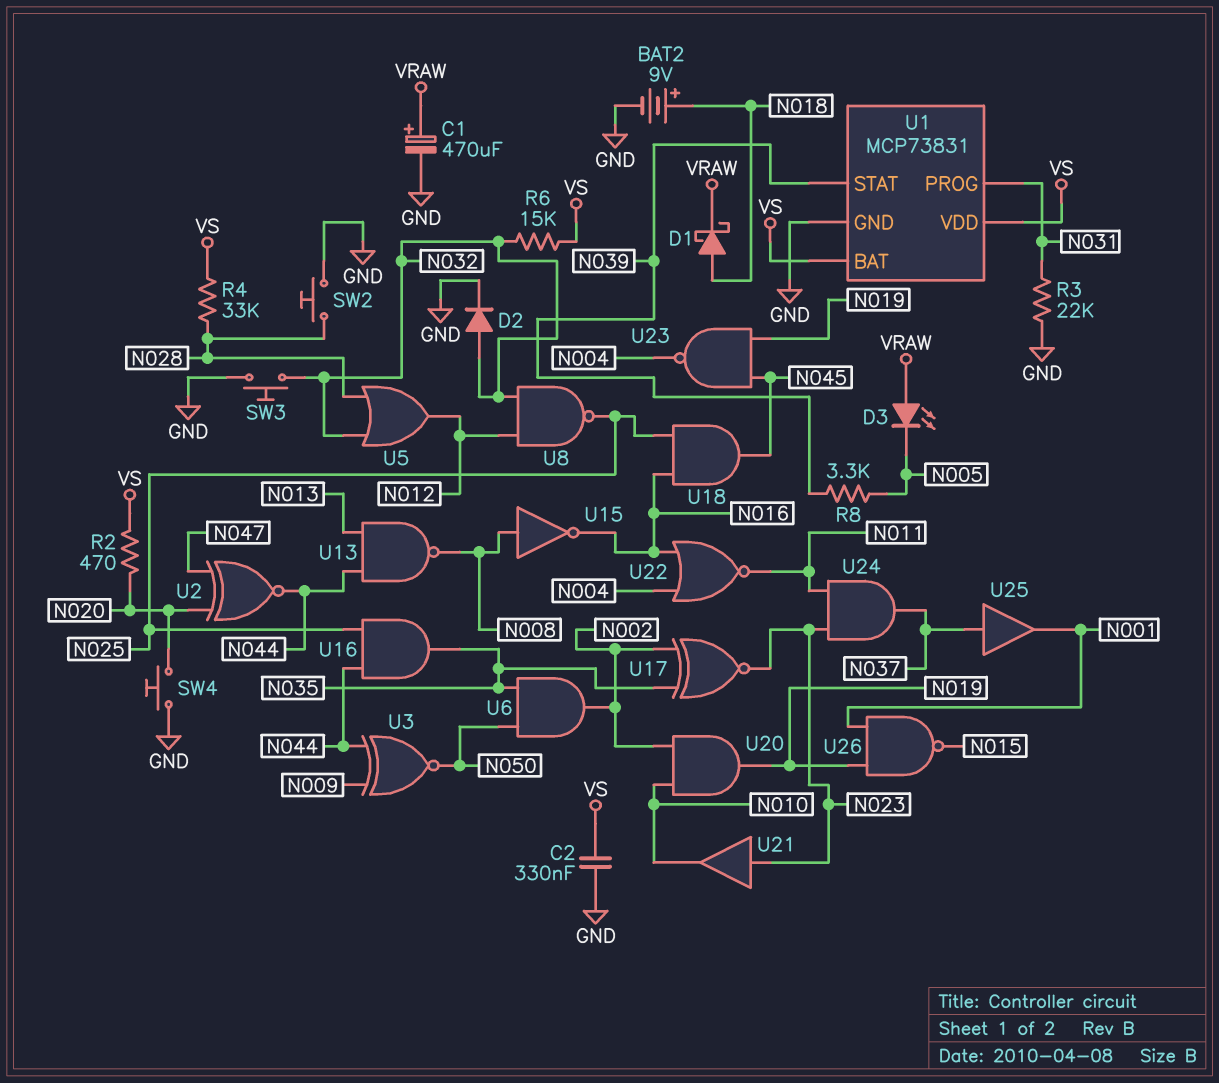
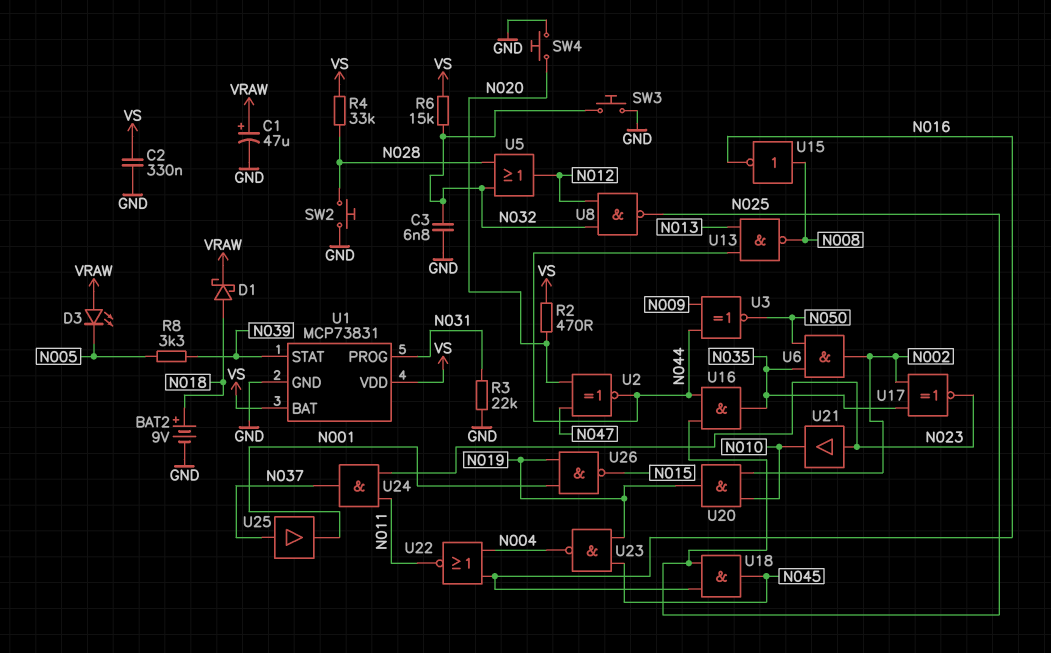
C1: 470uF (plus VRAW, minus GND) -> 47uF (plus VRAW, minus GND)
C3: none -> 6.8nF (GND, N032)
D2: diode (A N032, K GND) -> none

